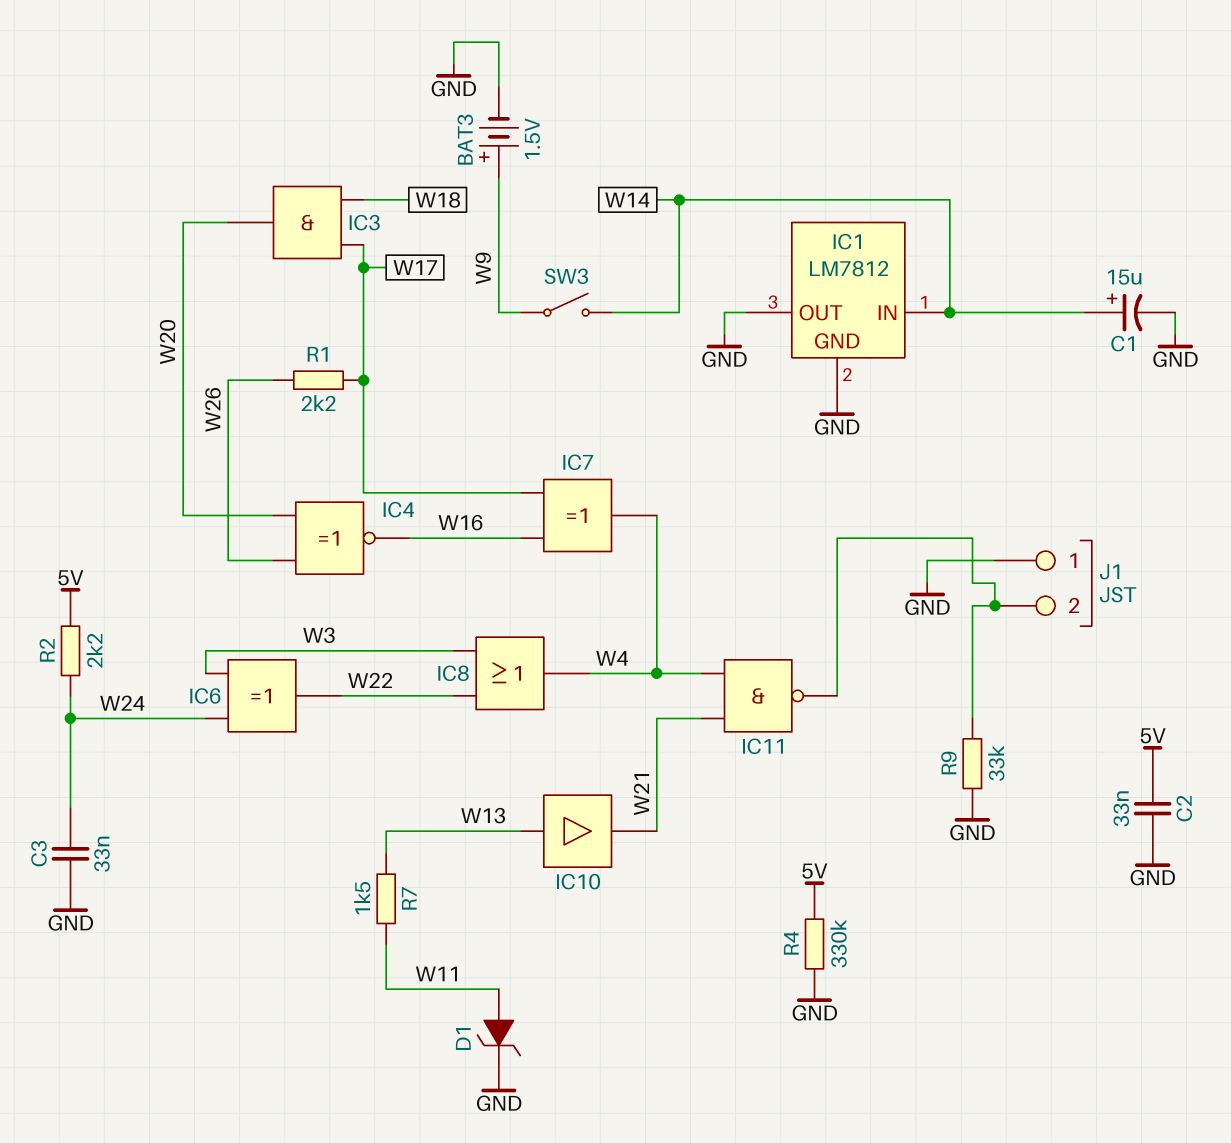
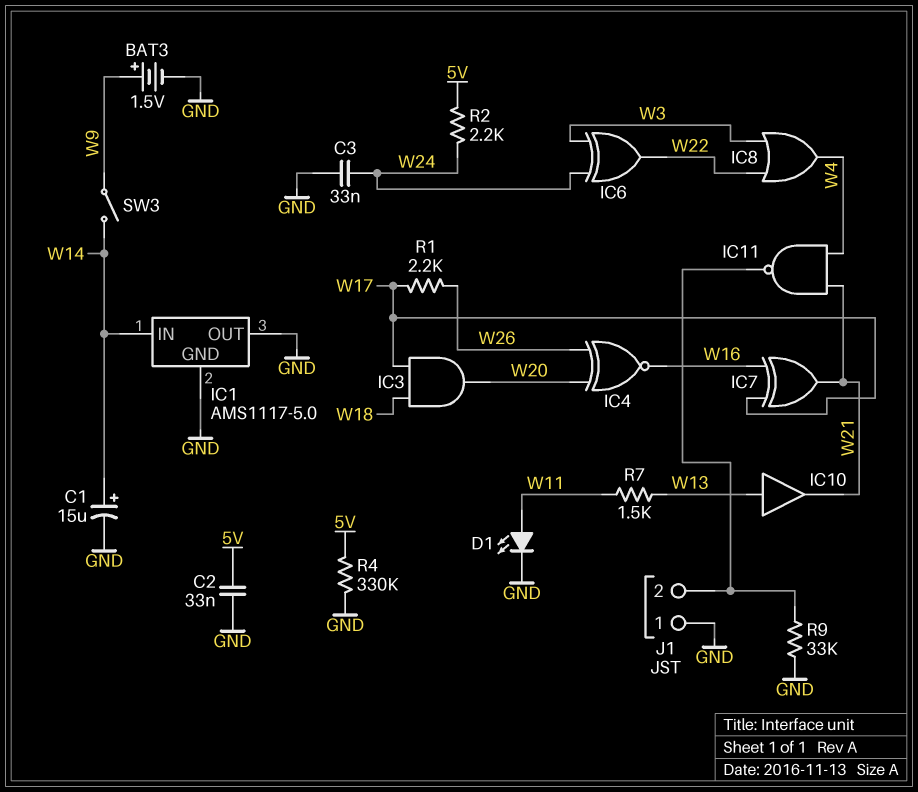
D1: zener (A W11, K GND) -> LED (A W11, K GND)
IC1: LM7812 -> AMS1117-5.0
IC7: XOR (in W16, in W17, out W4) -> XOR (in W16, in W17, out W21)

